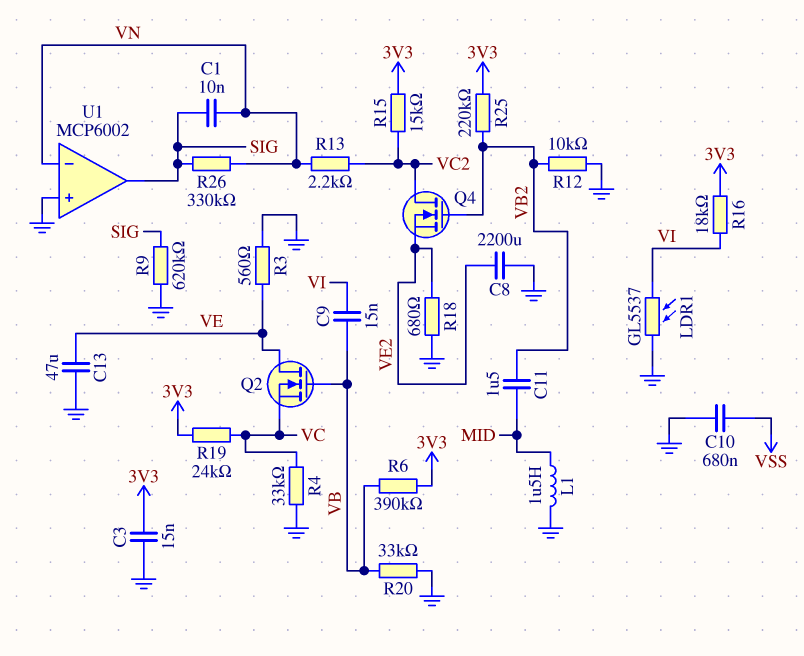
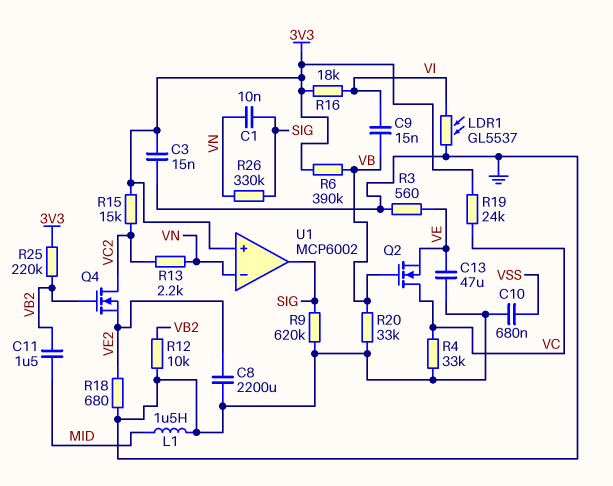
Q2: NMOS (G VB, D VE, S VC) -> NMOS (G VB, D VC, S VE)
U1 pin in+: GND -> 3V3

